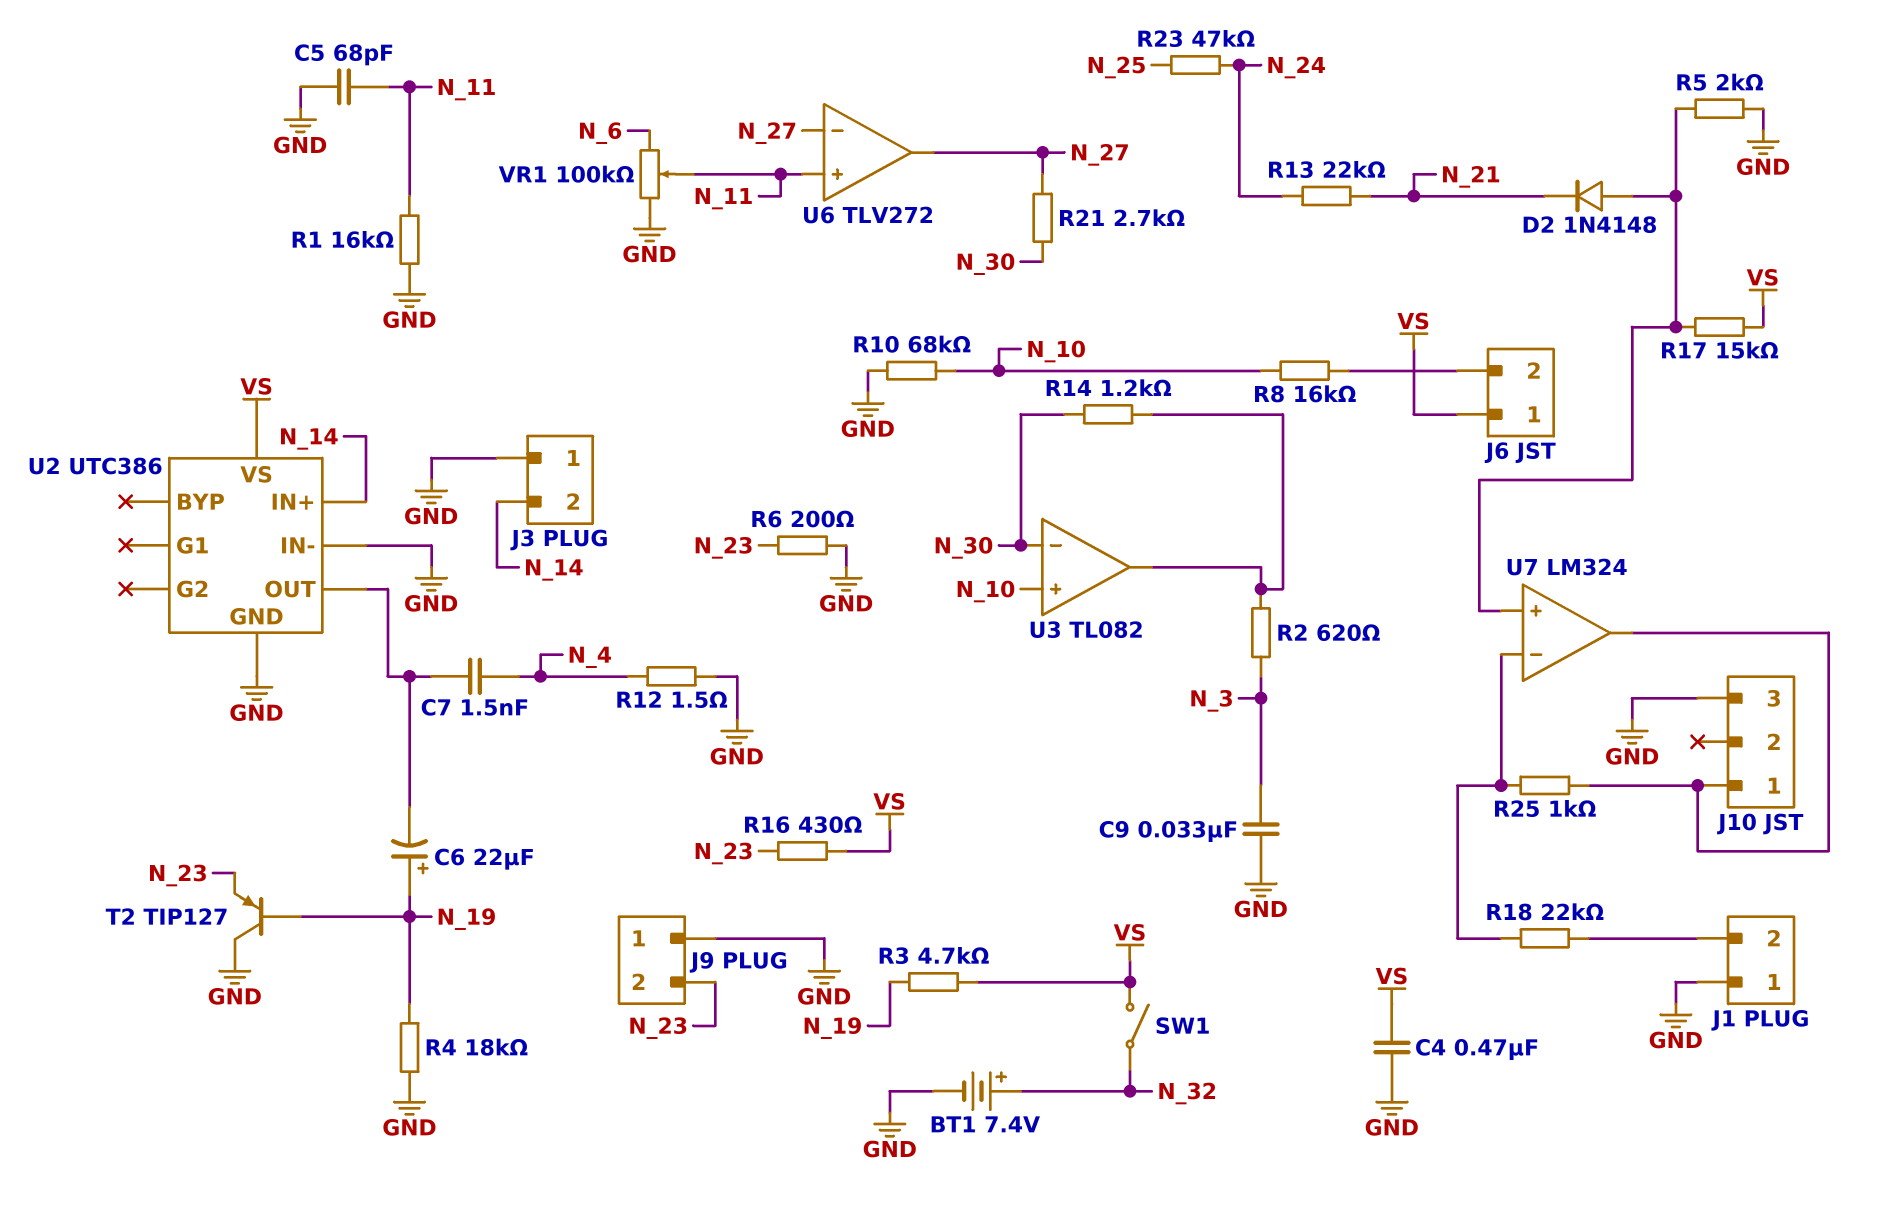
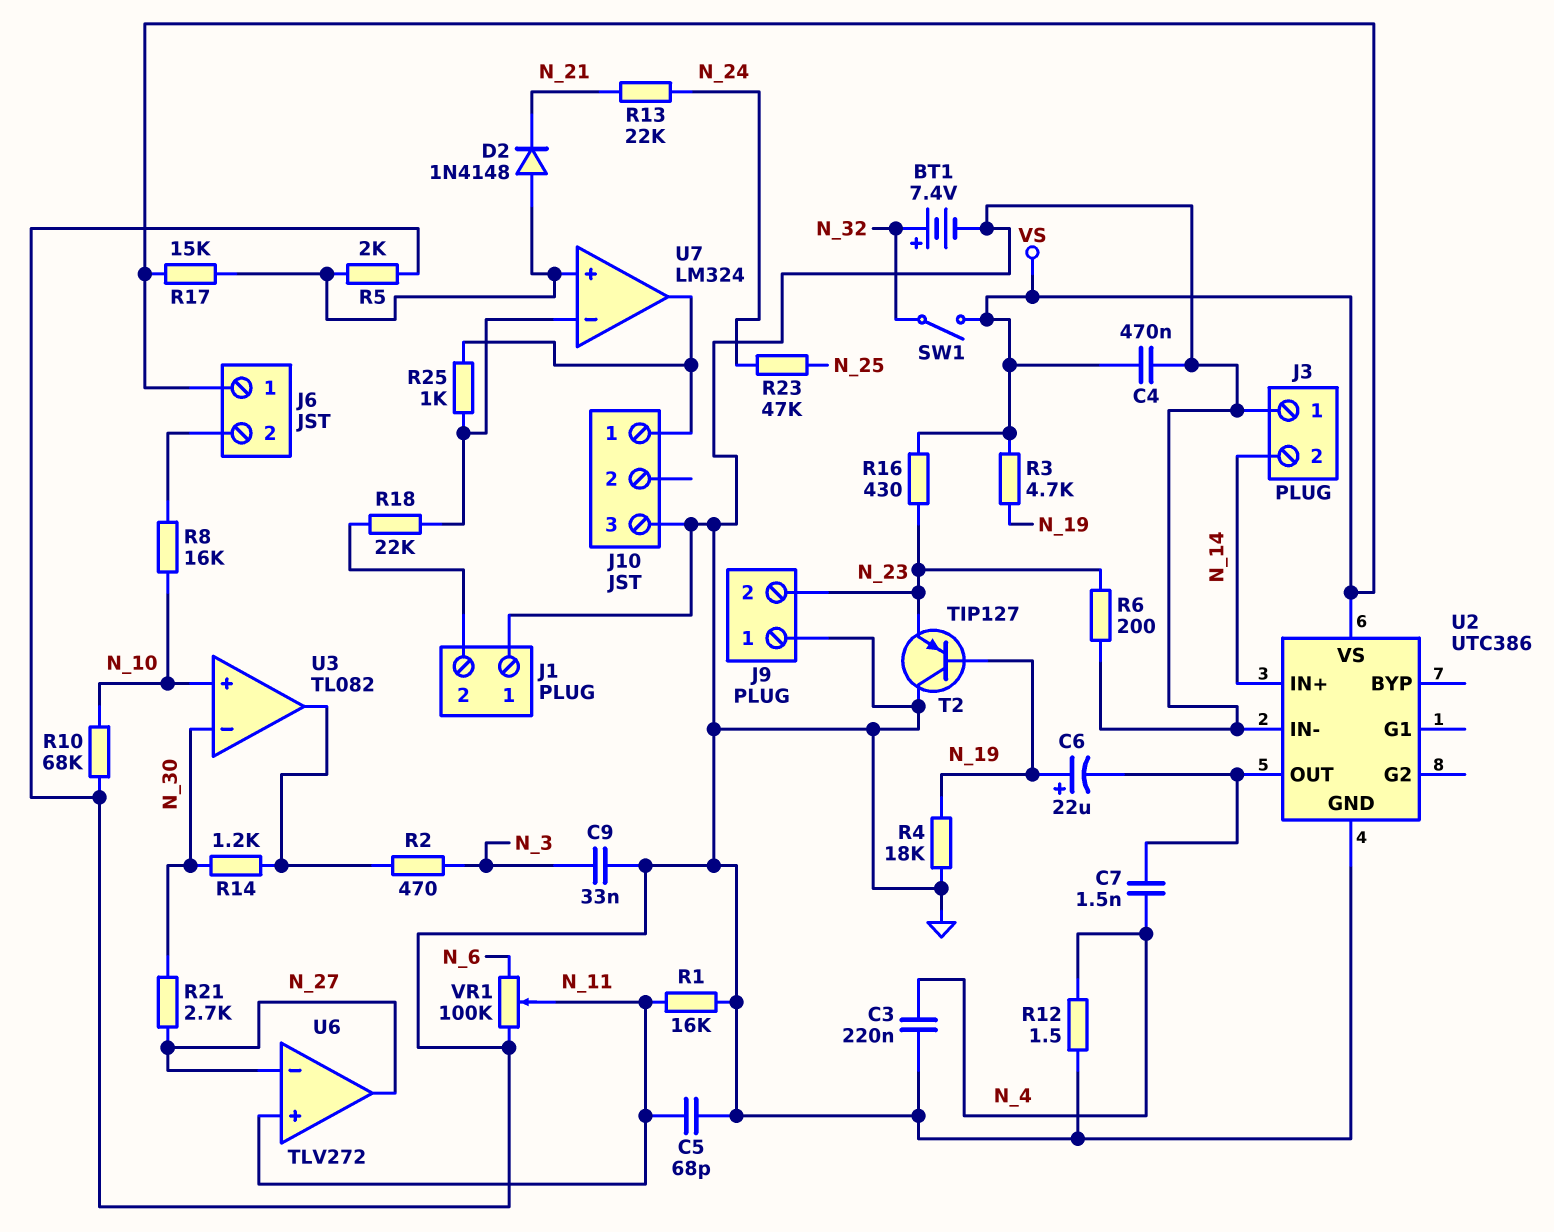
C3: none -> 220nF (GND, N_4)
R2: 620 (N_3, U3/out) -> 470 (N_3, U3/out)

